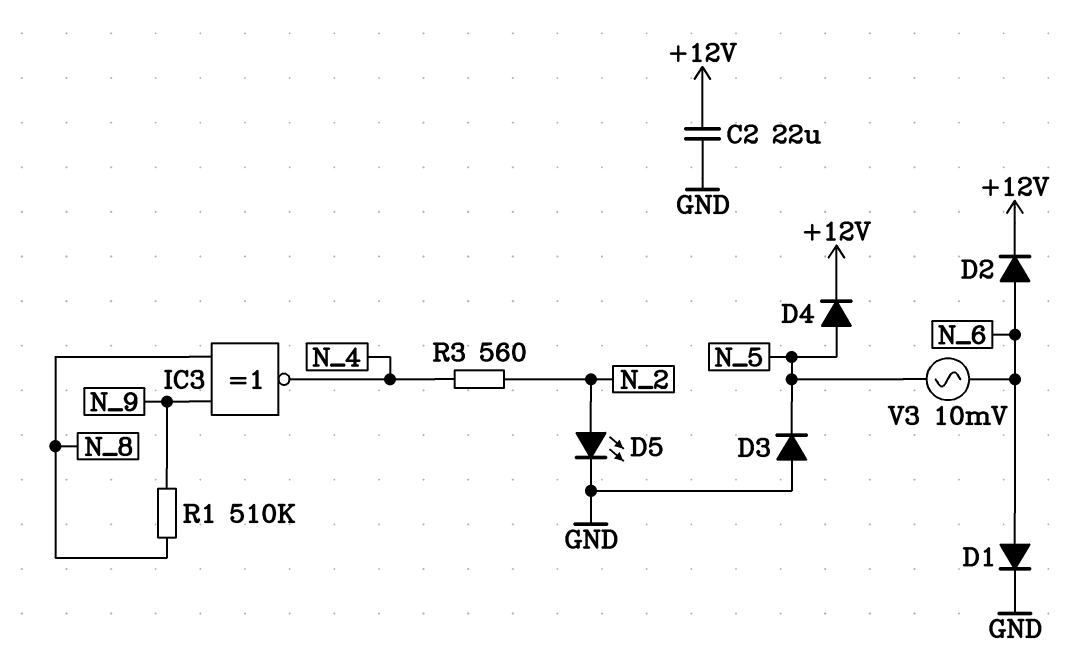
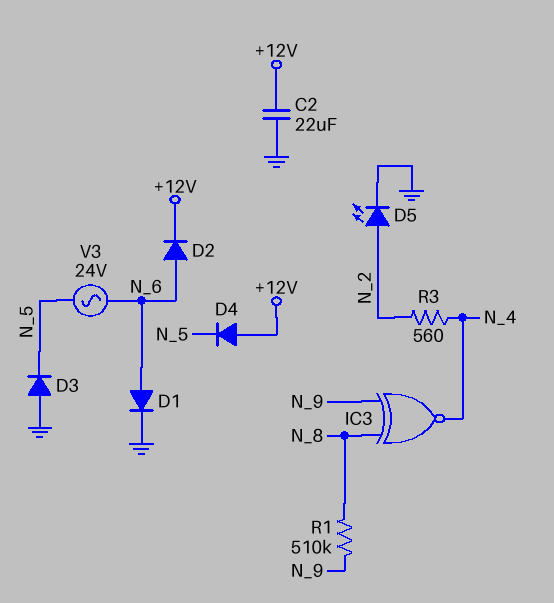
D4: diode (A N_5, K +12V) -> diode (A +12V, K N_5)
V3: AC 10mV (N_5, N_6) -> AC 24V (N_5, N_6)

